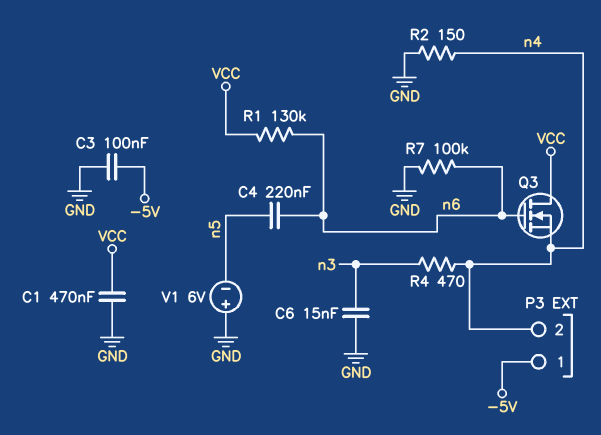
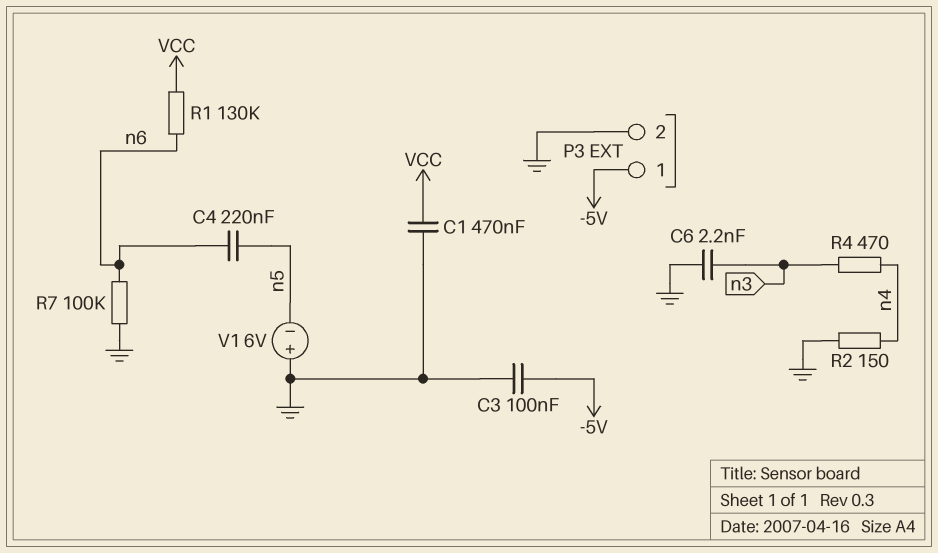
C6: 15nF (GND, n3) -> 2.2nF (GND, n3)
P3 pin 2: n4 -> GND
Q3: NMOS (G n6, D VCC, S n4) -> none

